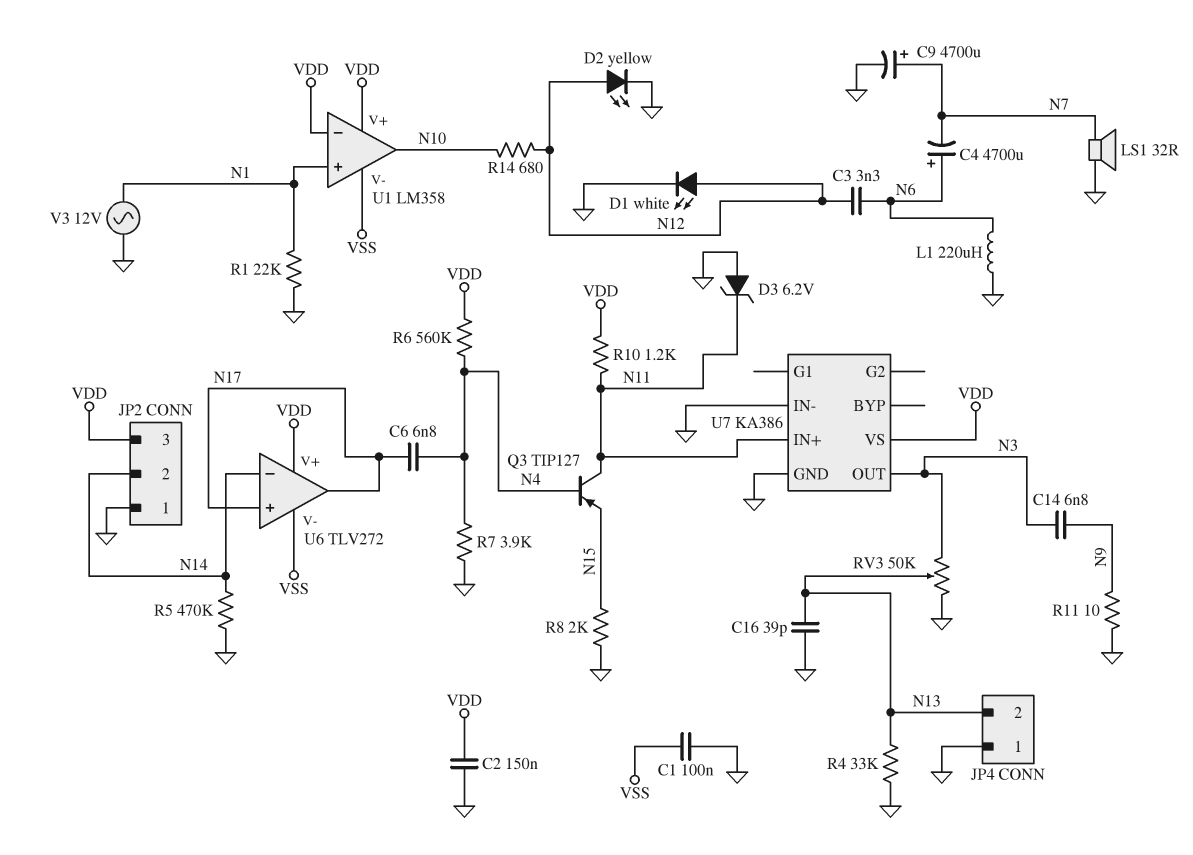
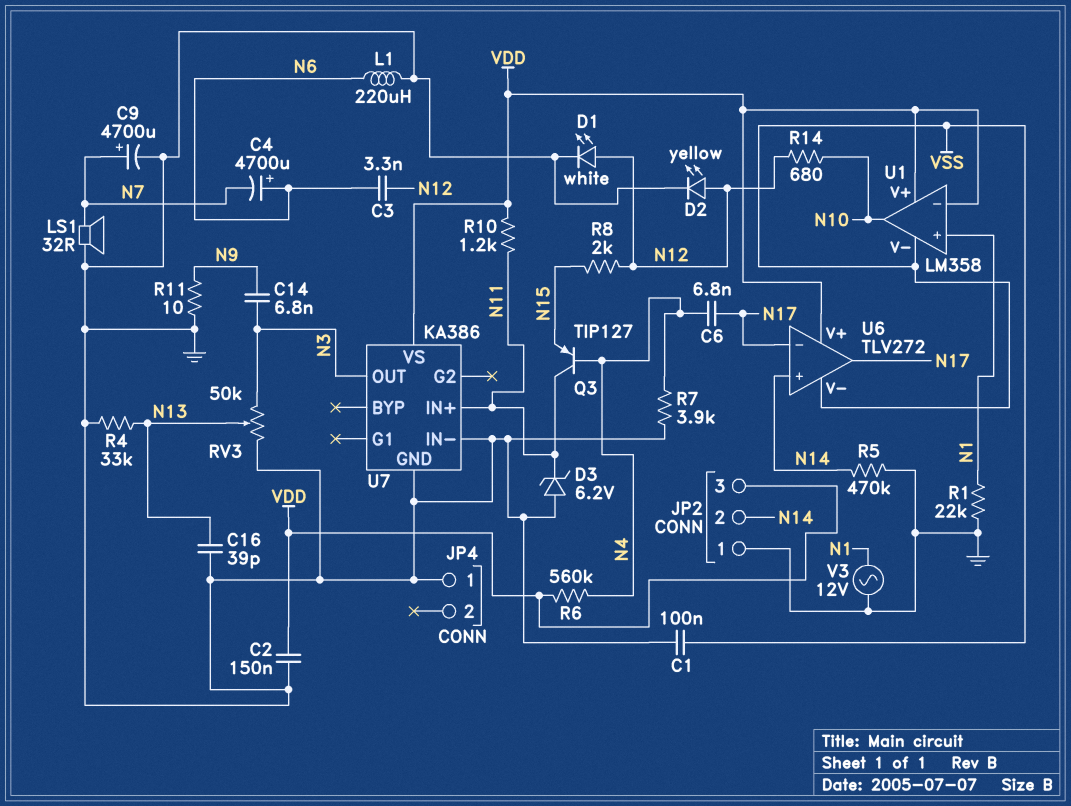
JP4 pin 2: N13 -> none
R8: 2k (GND, N15) -> 2k (N12, N15)
U6 pin in+: N17 -> N14
U6 pin in-: N14 -> N17

